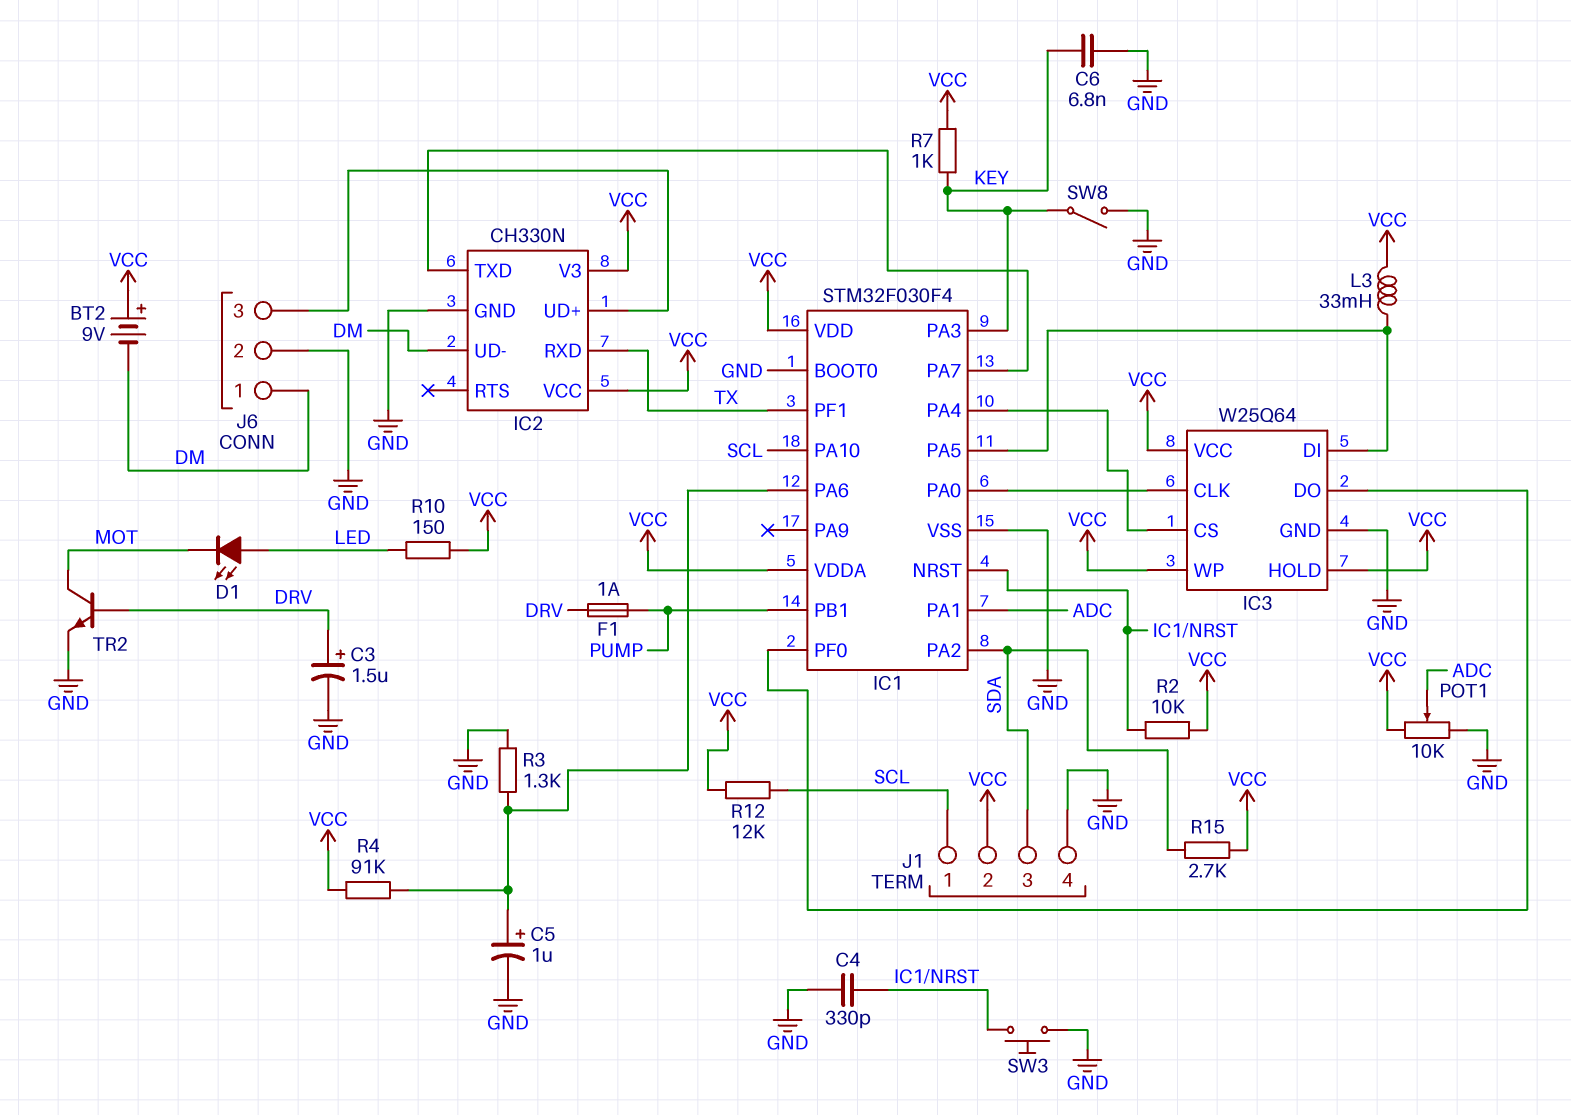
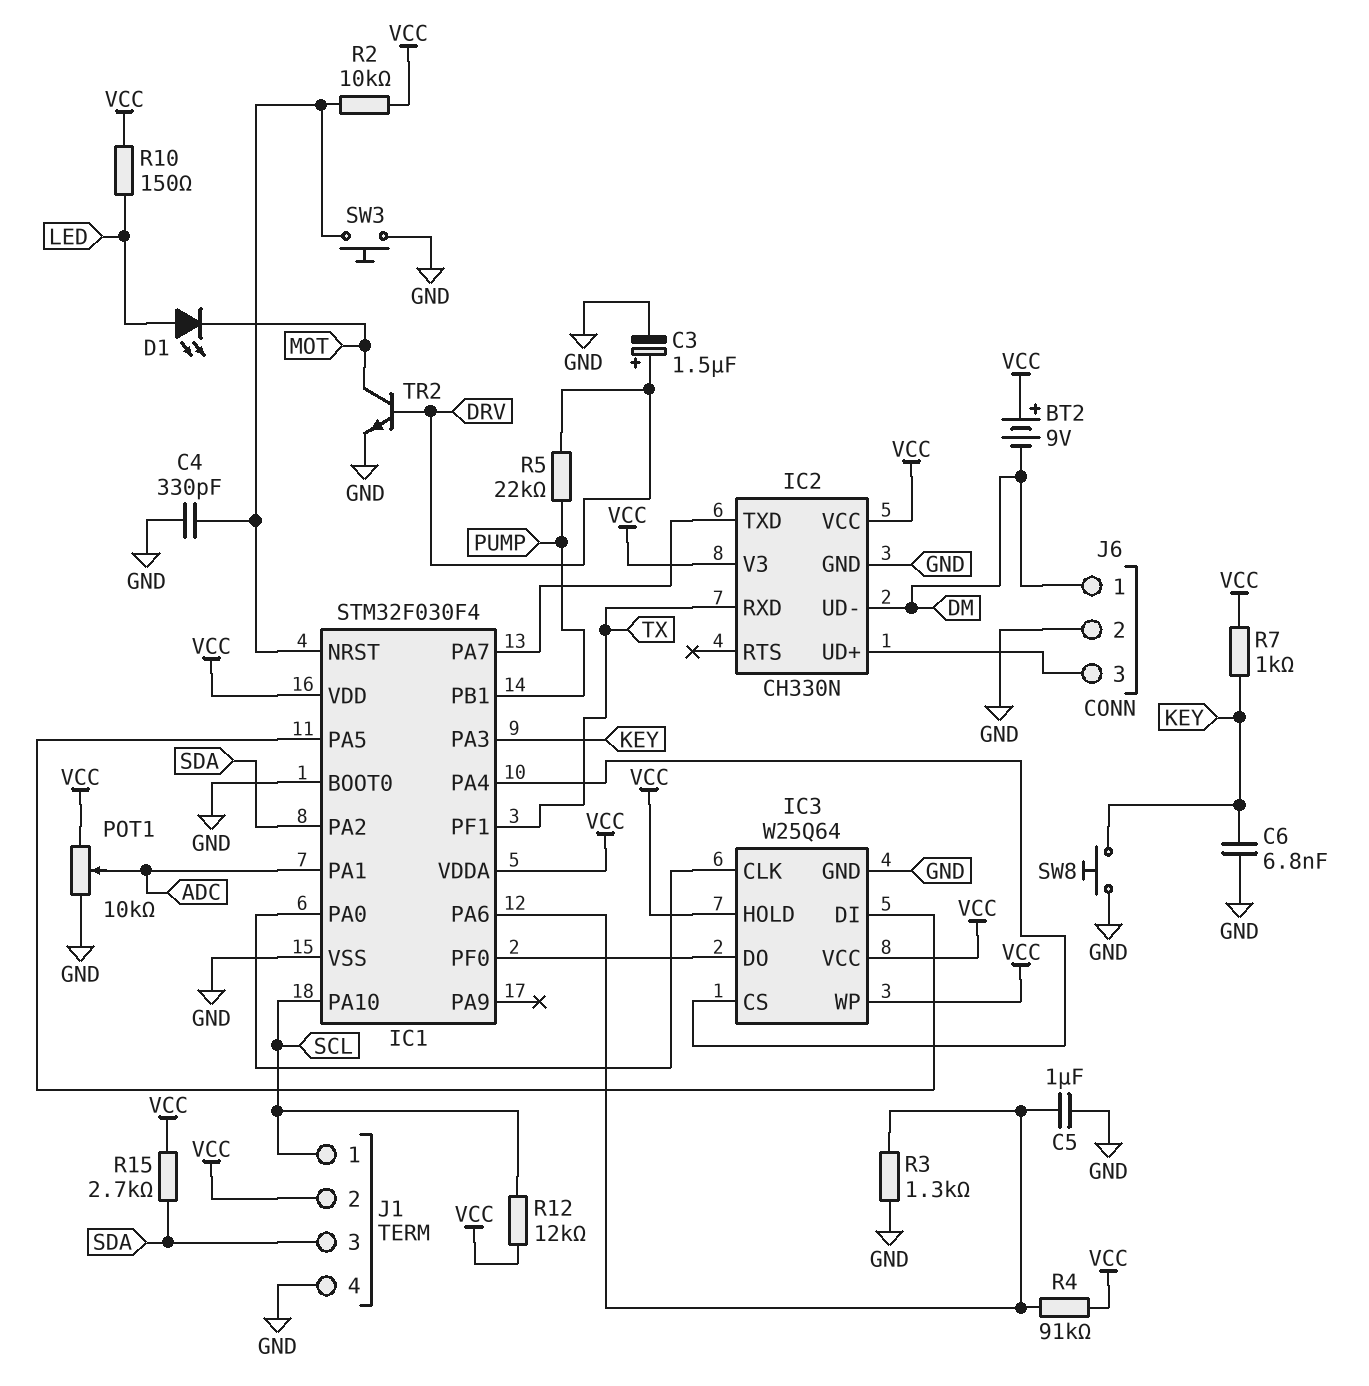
C5: 1uF (plus IC1/PA6, minus GND) -> 1uF (GND, IC1/PA6)
F1: 1A (DRV, PUMP) -> none
L3: 33mH (IC1/PA5, VCC) -> none
R5: none -> 22k (DRV, PUMP)
SW8: switch (GND, KEY) -> button (GND, KEY)

